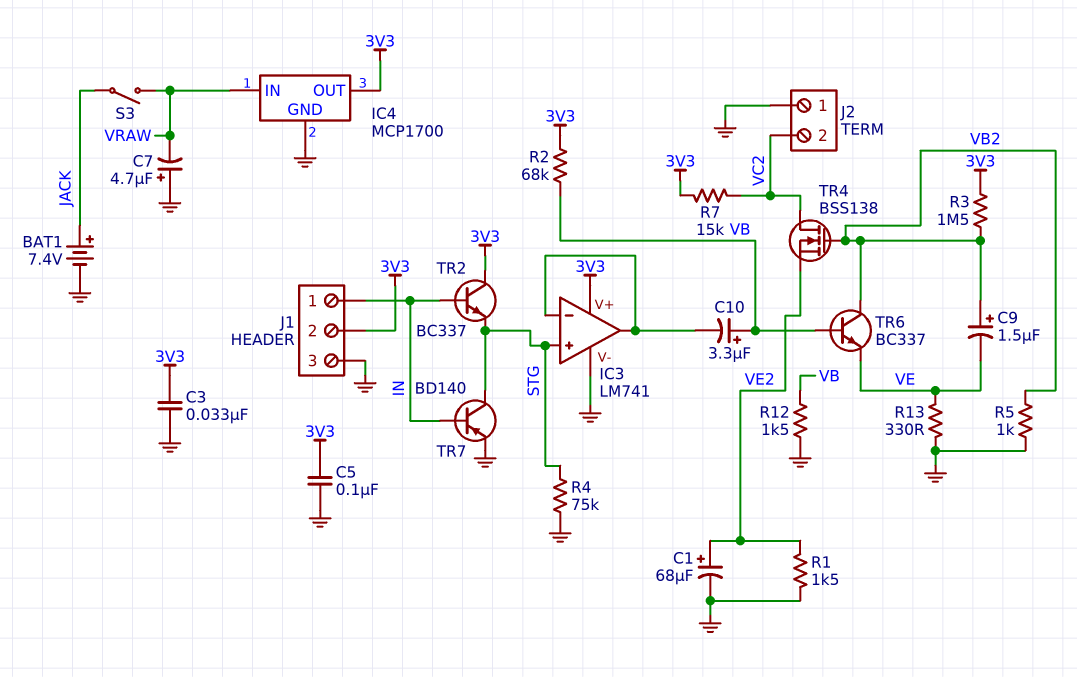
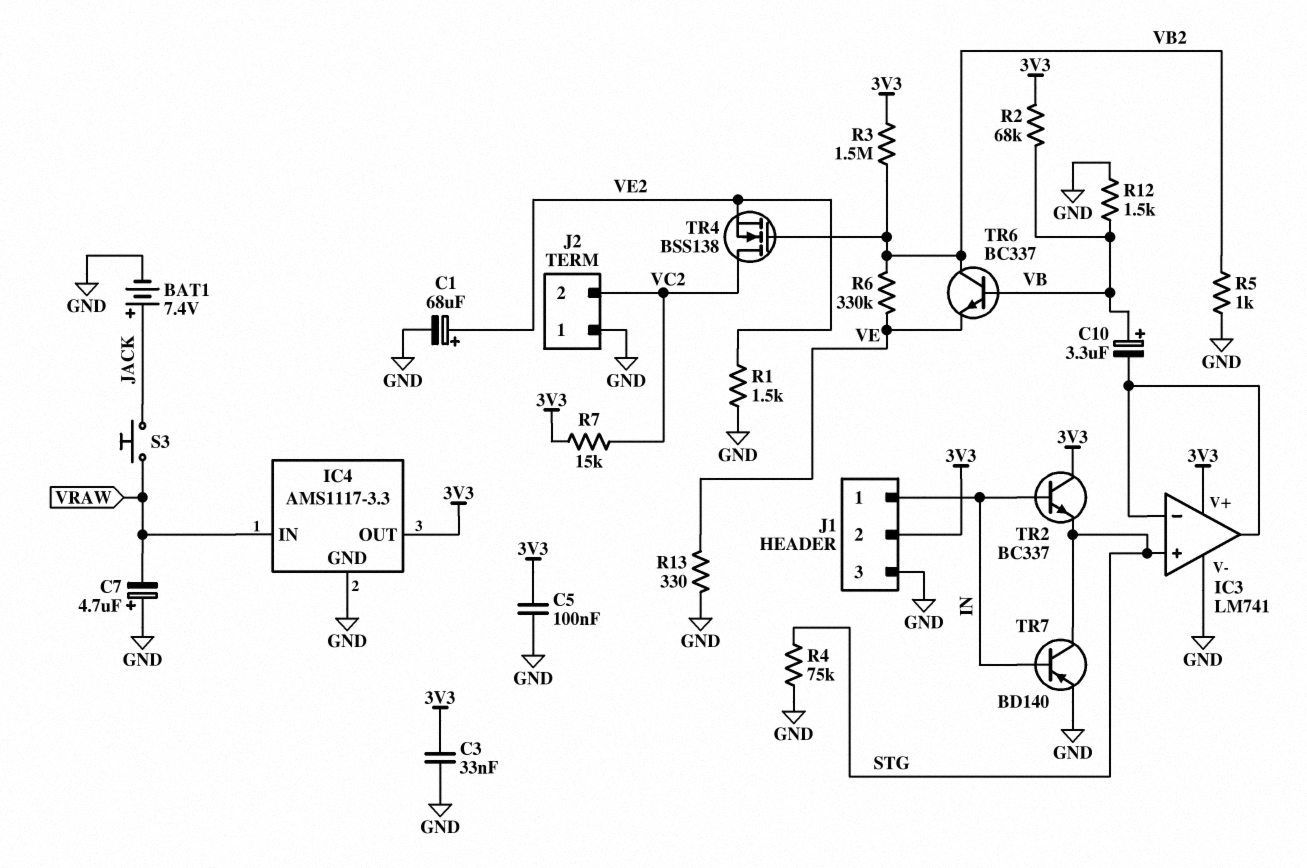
C9: 1.5uF (plus VB2, minus VE) -> none
IC4: MCP1700 -> AMS1117-3.3
R6: none -> 330k (VB2, VE)
S3: switch (JACK, VRAW) -> button (JACK, VRAW)

